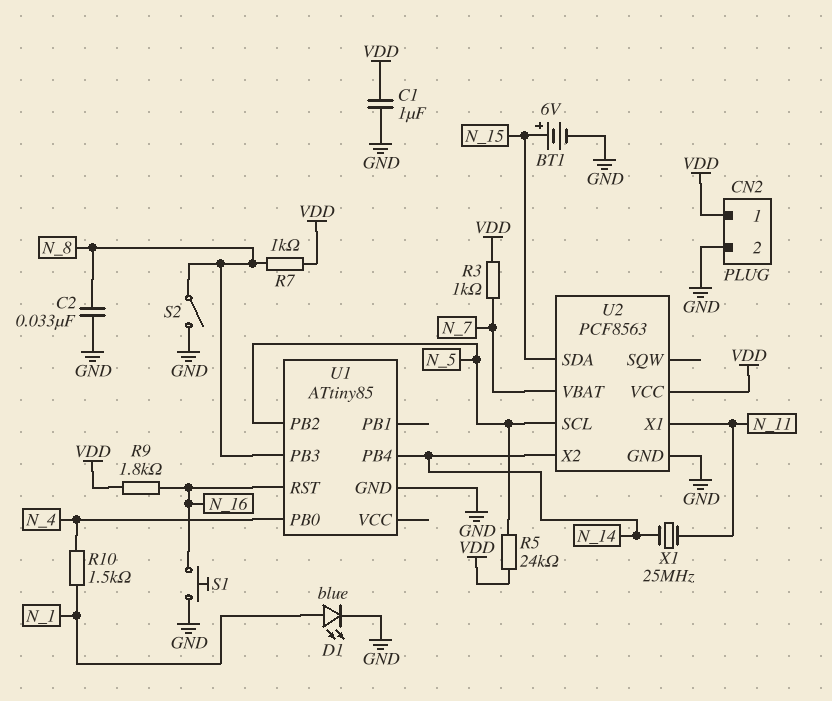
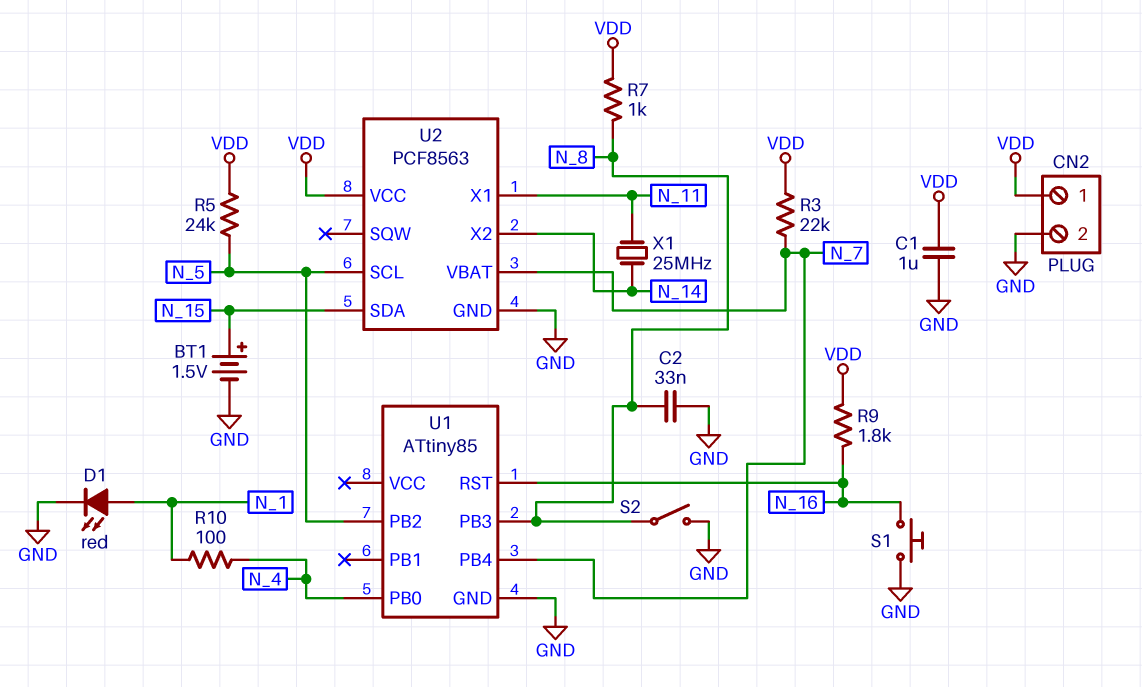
BT1: 6V (plus N_15, minus GND) -> 1.5V (plus N_15, minus GND)
D1: LED blue (A N_1, K GND) -> LED red (A N_1, K GND)
R3: 1k (N_7, VDD) -> 22k (N_7, VDD)
R10: 1.5k (N_1, N_4) -> 100 (N_1, N_4)
U1 pin PB4: N_14 -> N_7

